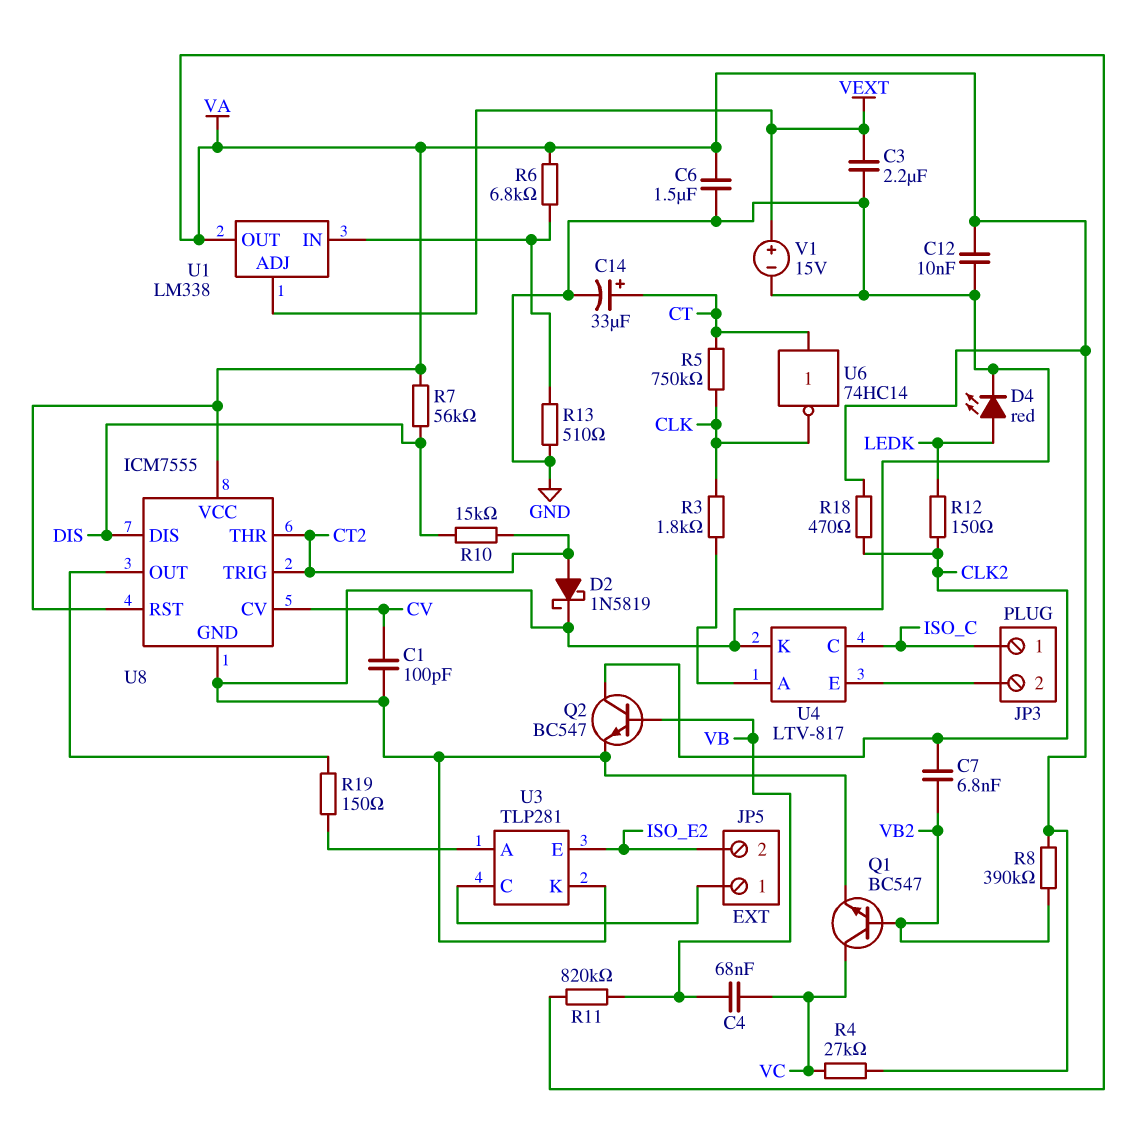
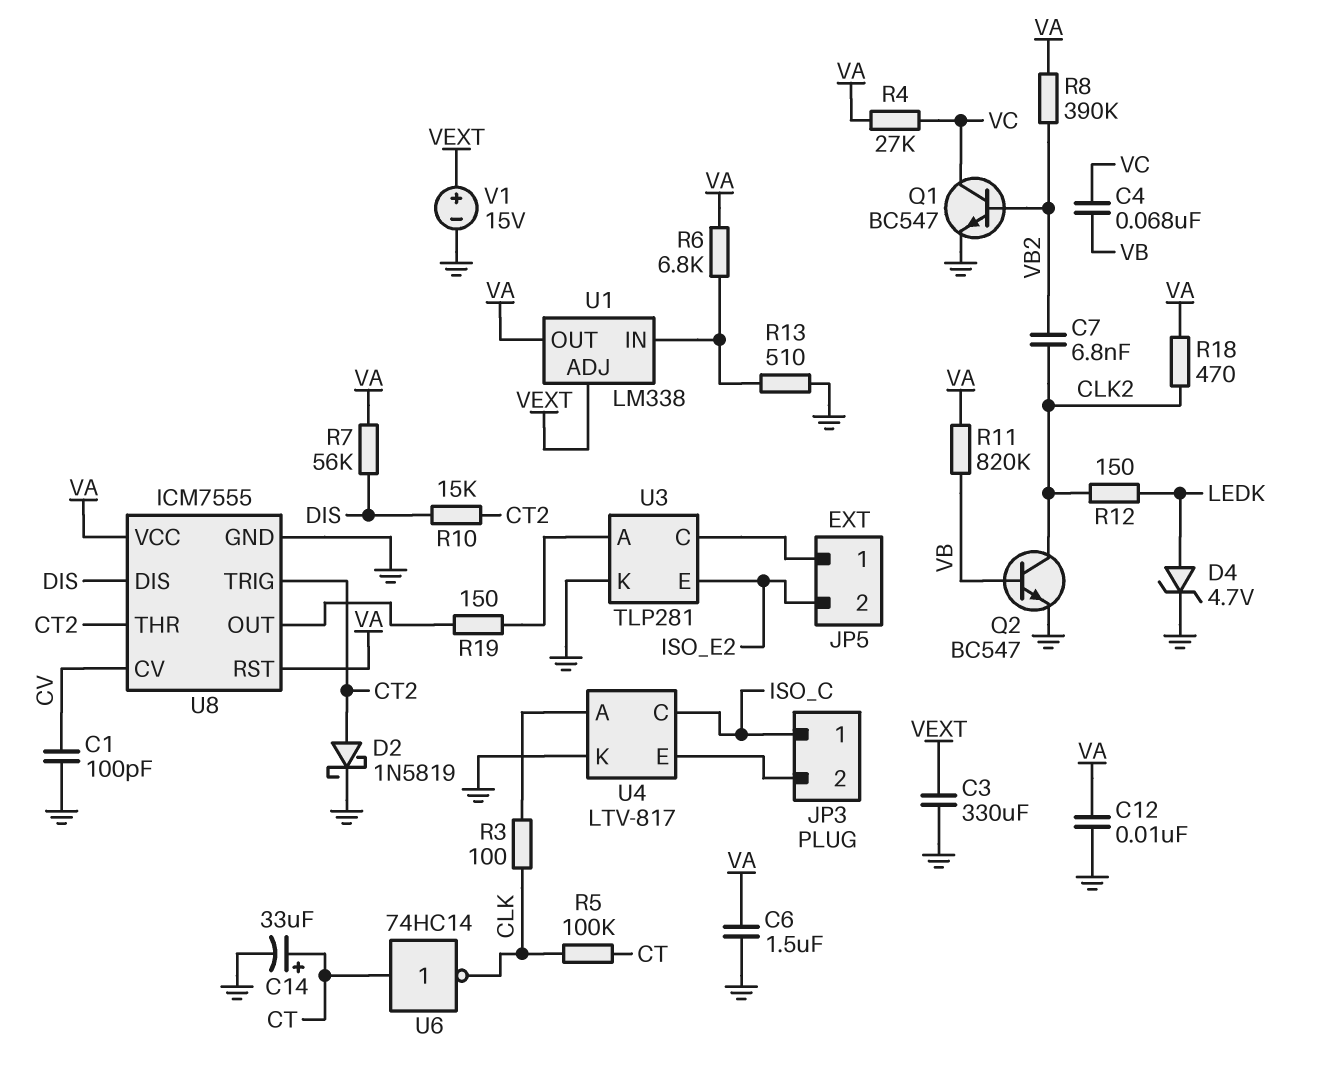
C3: 2.2uF (GND, VEXT) -> 330uF (GND, VEXT)
D4: LED red (A LEDK, K GND) -> zener 4.7V (A LEDK, K GND)
R3: 1.8k (CLK, U4/A) -> 100 (CLK, U4/A)
R5: 750k (CLK, CT) -> 100k (CLK, CT)

